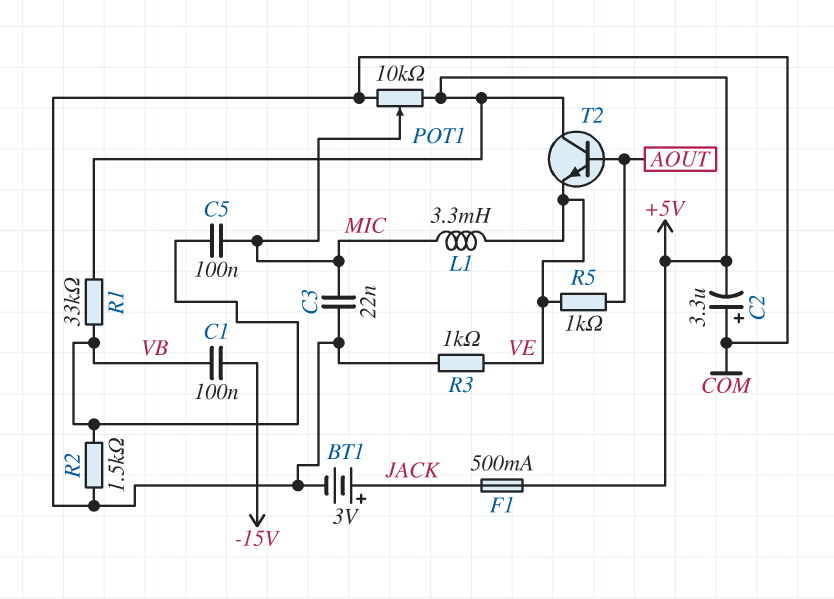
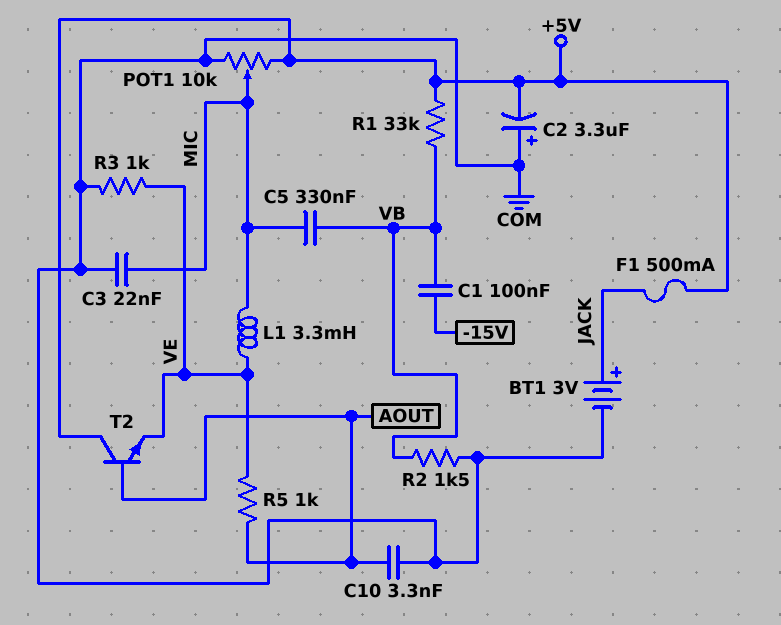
C5: 100nF (MIC, VB) -> 330nF (MIC, VB)
C10: none -> 3.3nF (AOUT, COM)

